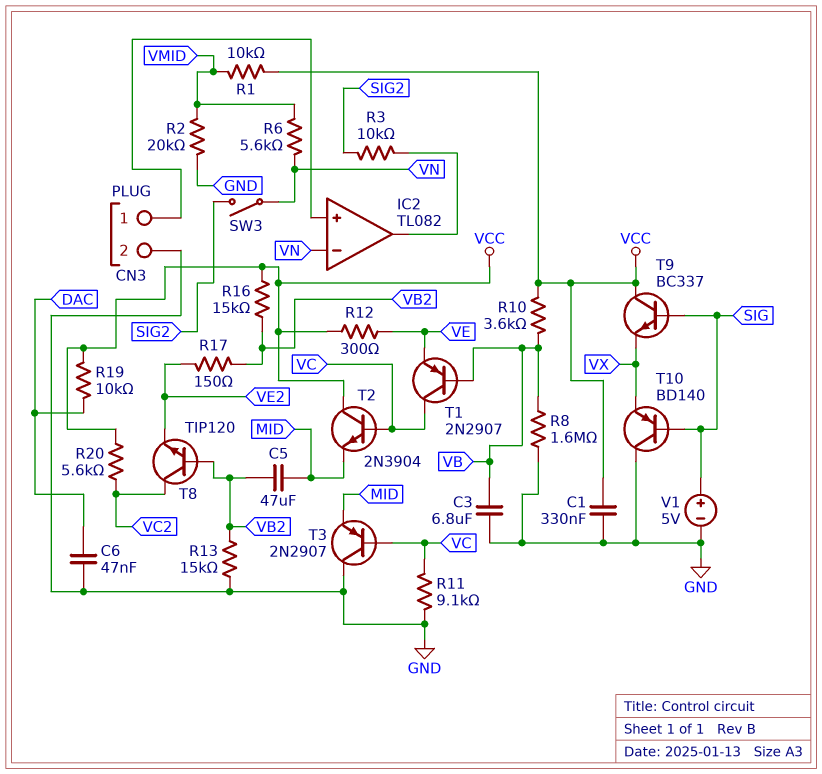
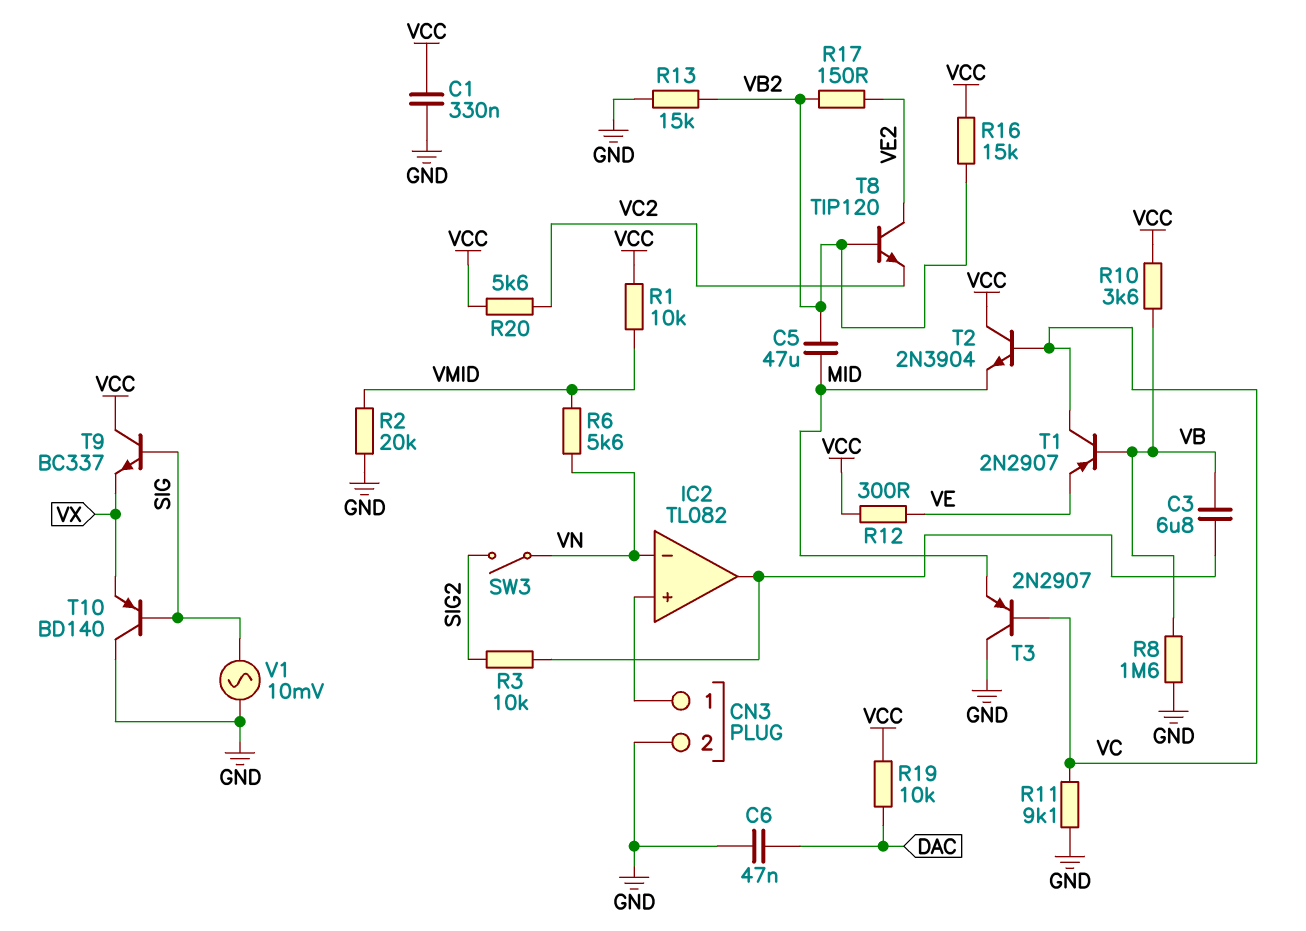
C3: 6.8uF (GND, VB) -> 6.8uF (IC2/out, VB)
T8: NPN TIP120 (B VB2, C VC2, E VE2) -> NPN TIP120 (B VB2, C VE2, E VC2)
V1: 5V (plus SIG, minus GND) -> AC 10mV (GND, SIG)

